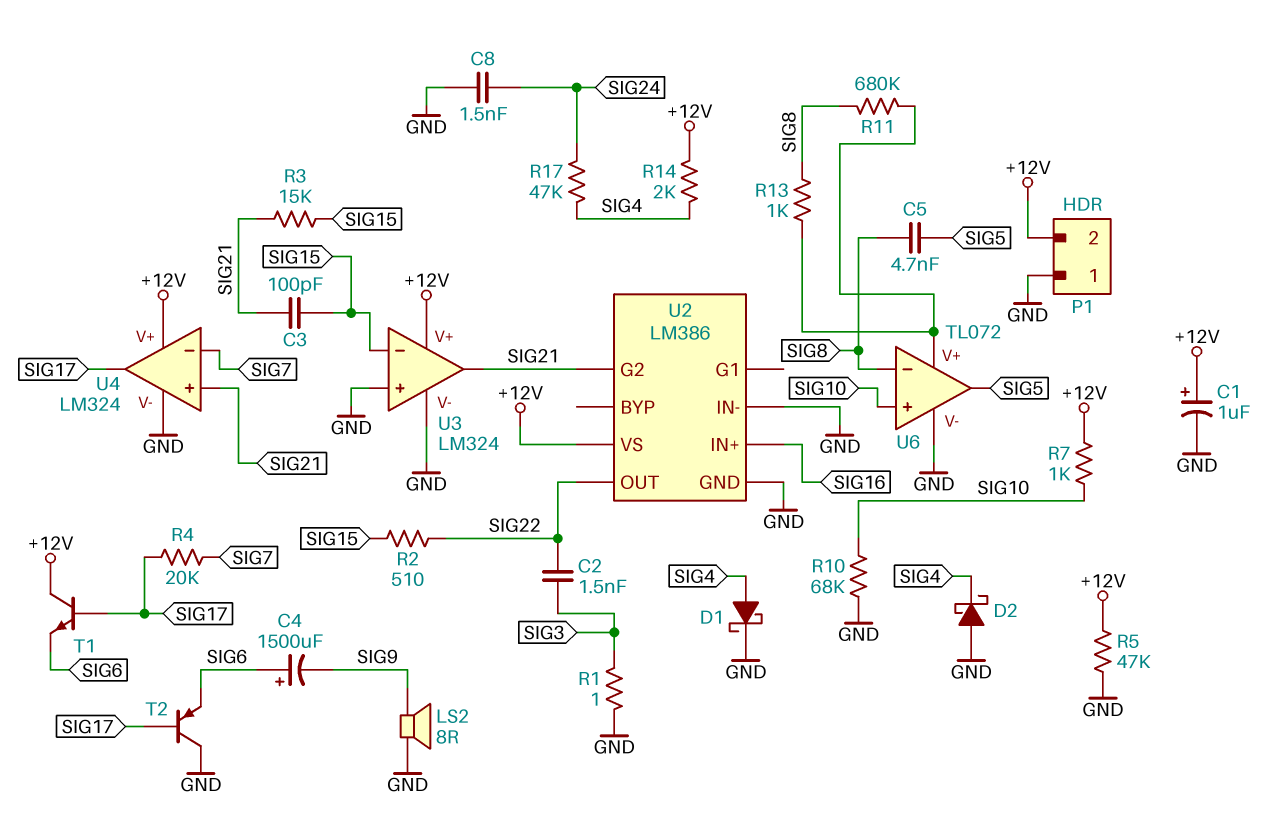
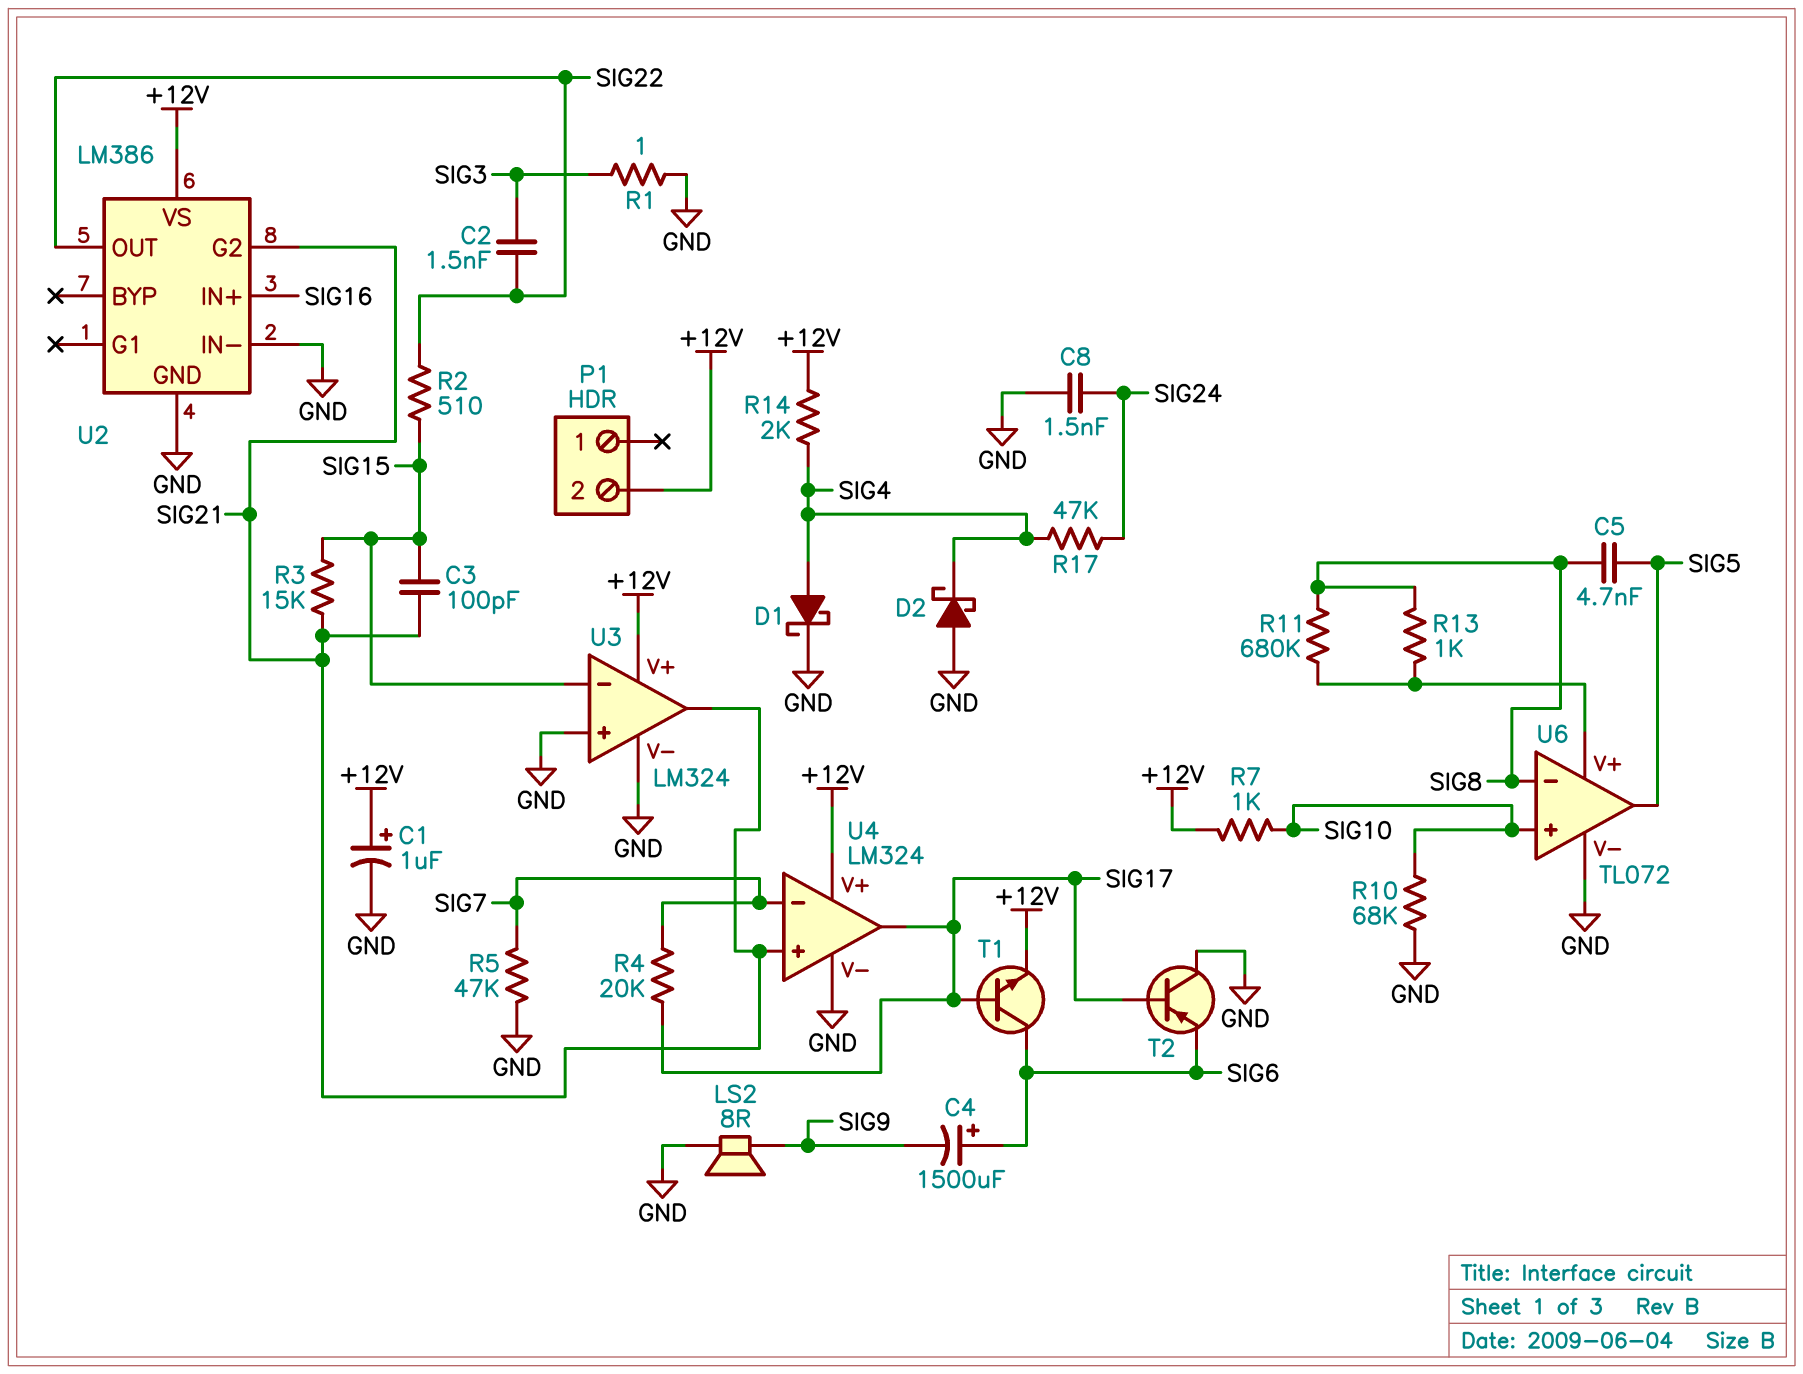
P1 pin 1: GND -> none
R5: 47k (+12V, GND) -> 47k (GND, SIG7)
T1: NPN (B SIG17, C +12V, E SIG6) -> NPN (B SIG17, C SIG6, E +12V)

